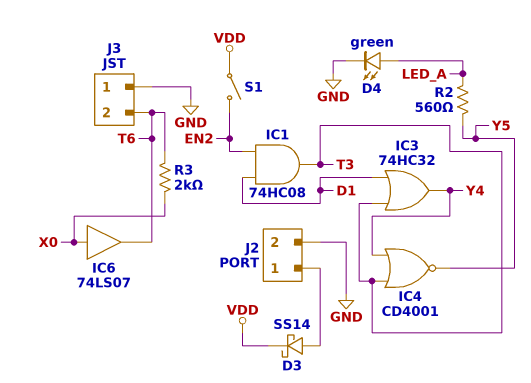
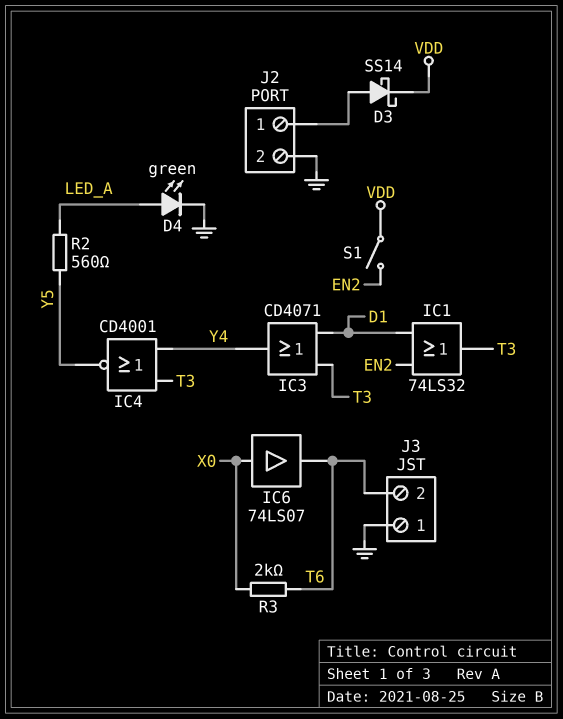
IC1: AND 74HC08 (in D1, in EN2, out T3) -> OR 74LS32 (in D1, in EN2, out T3)
IC3: OR 74HC32 (in D1, in T3, out Y4) -> OR CD4071 (in D1, in T3, out Y4)

